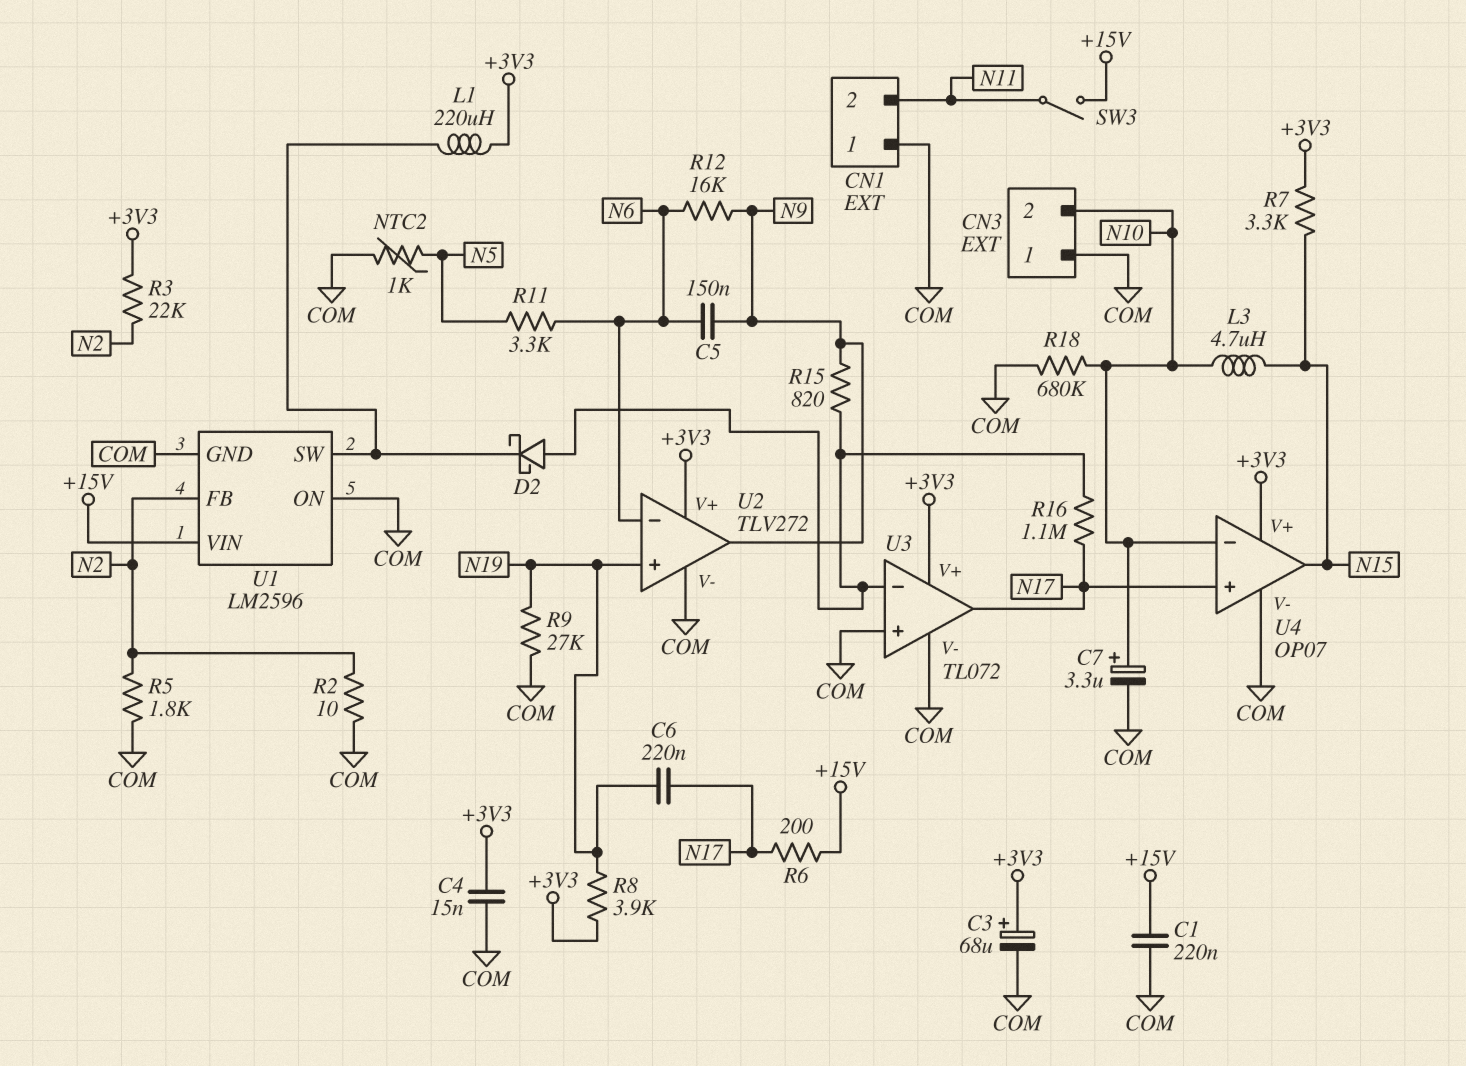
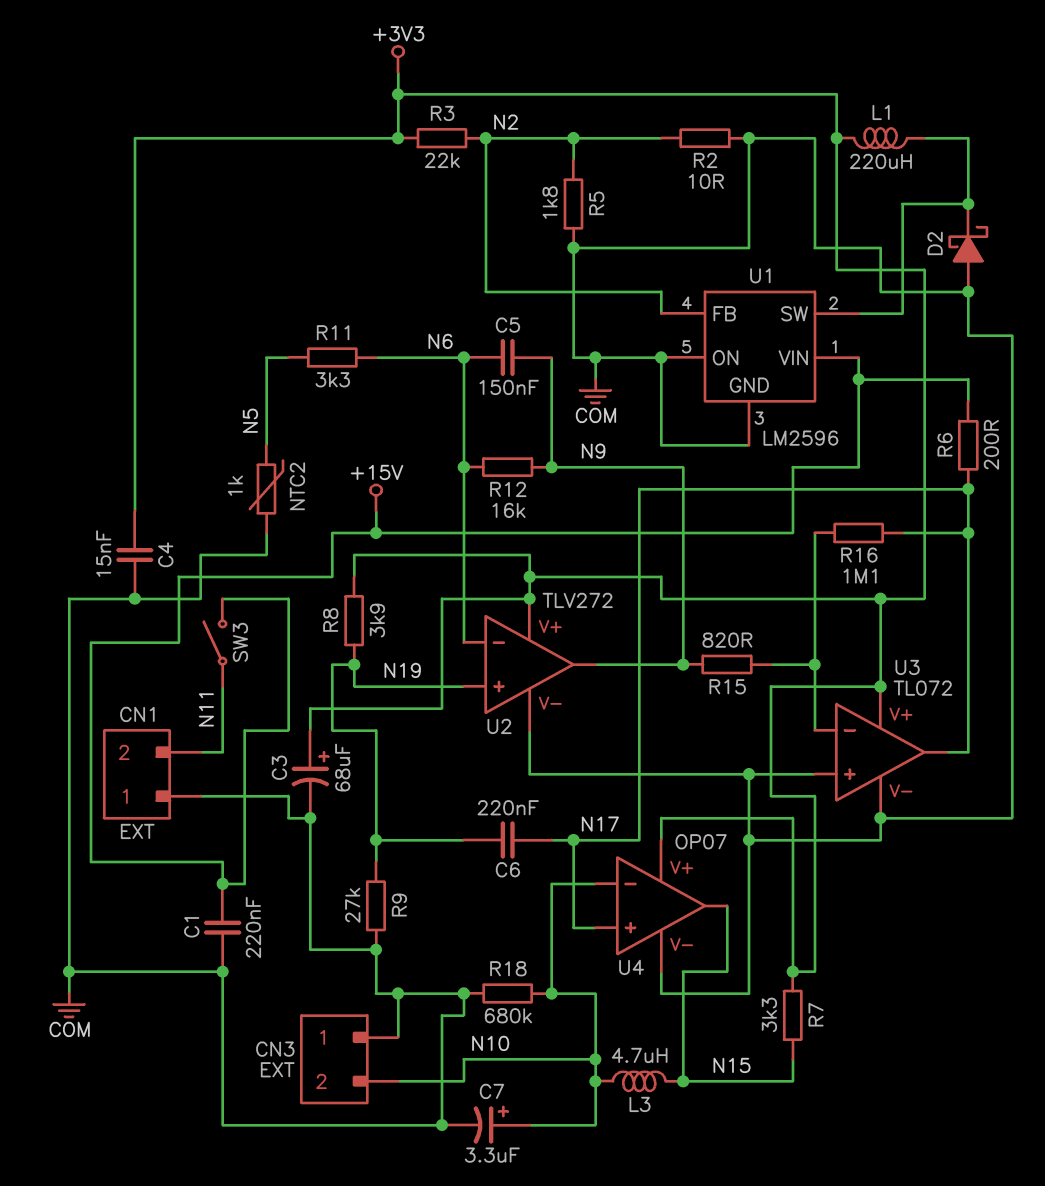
D2: schottky (A U3/in-, K U1/SW) -> schottky (A COM, K U1/SW)

